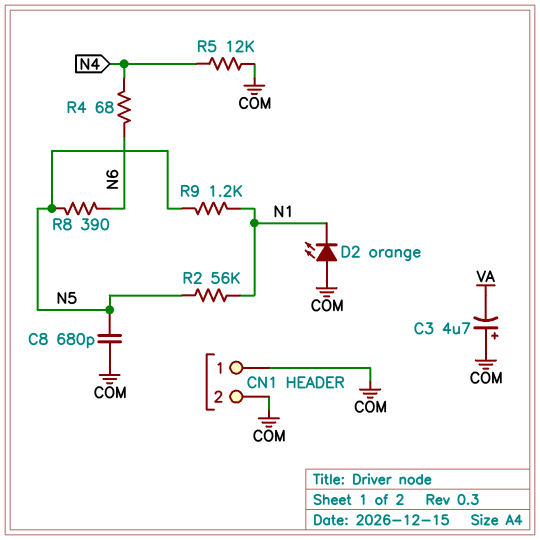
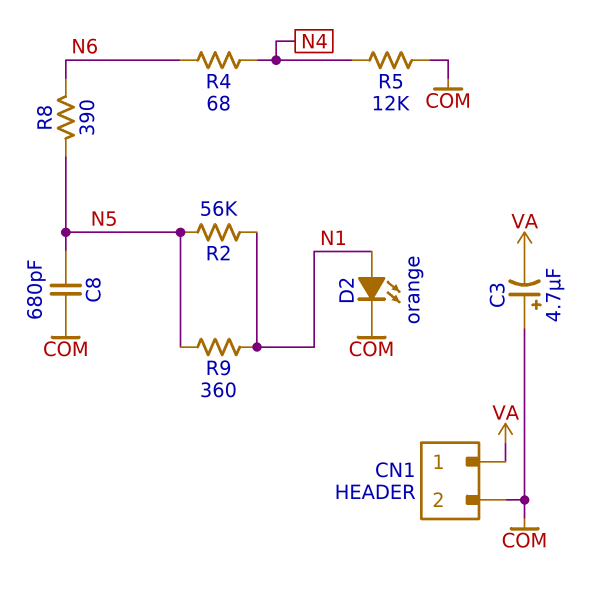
CN1 pin 1: COM -> VA
D2: LED orange (A COM, K N1) -> LED orange (A N1, K COM)
R9: 1.2k (N1, N5) -> 360 (N1, N5)

